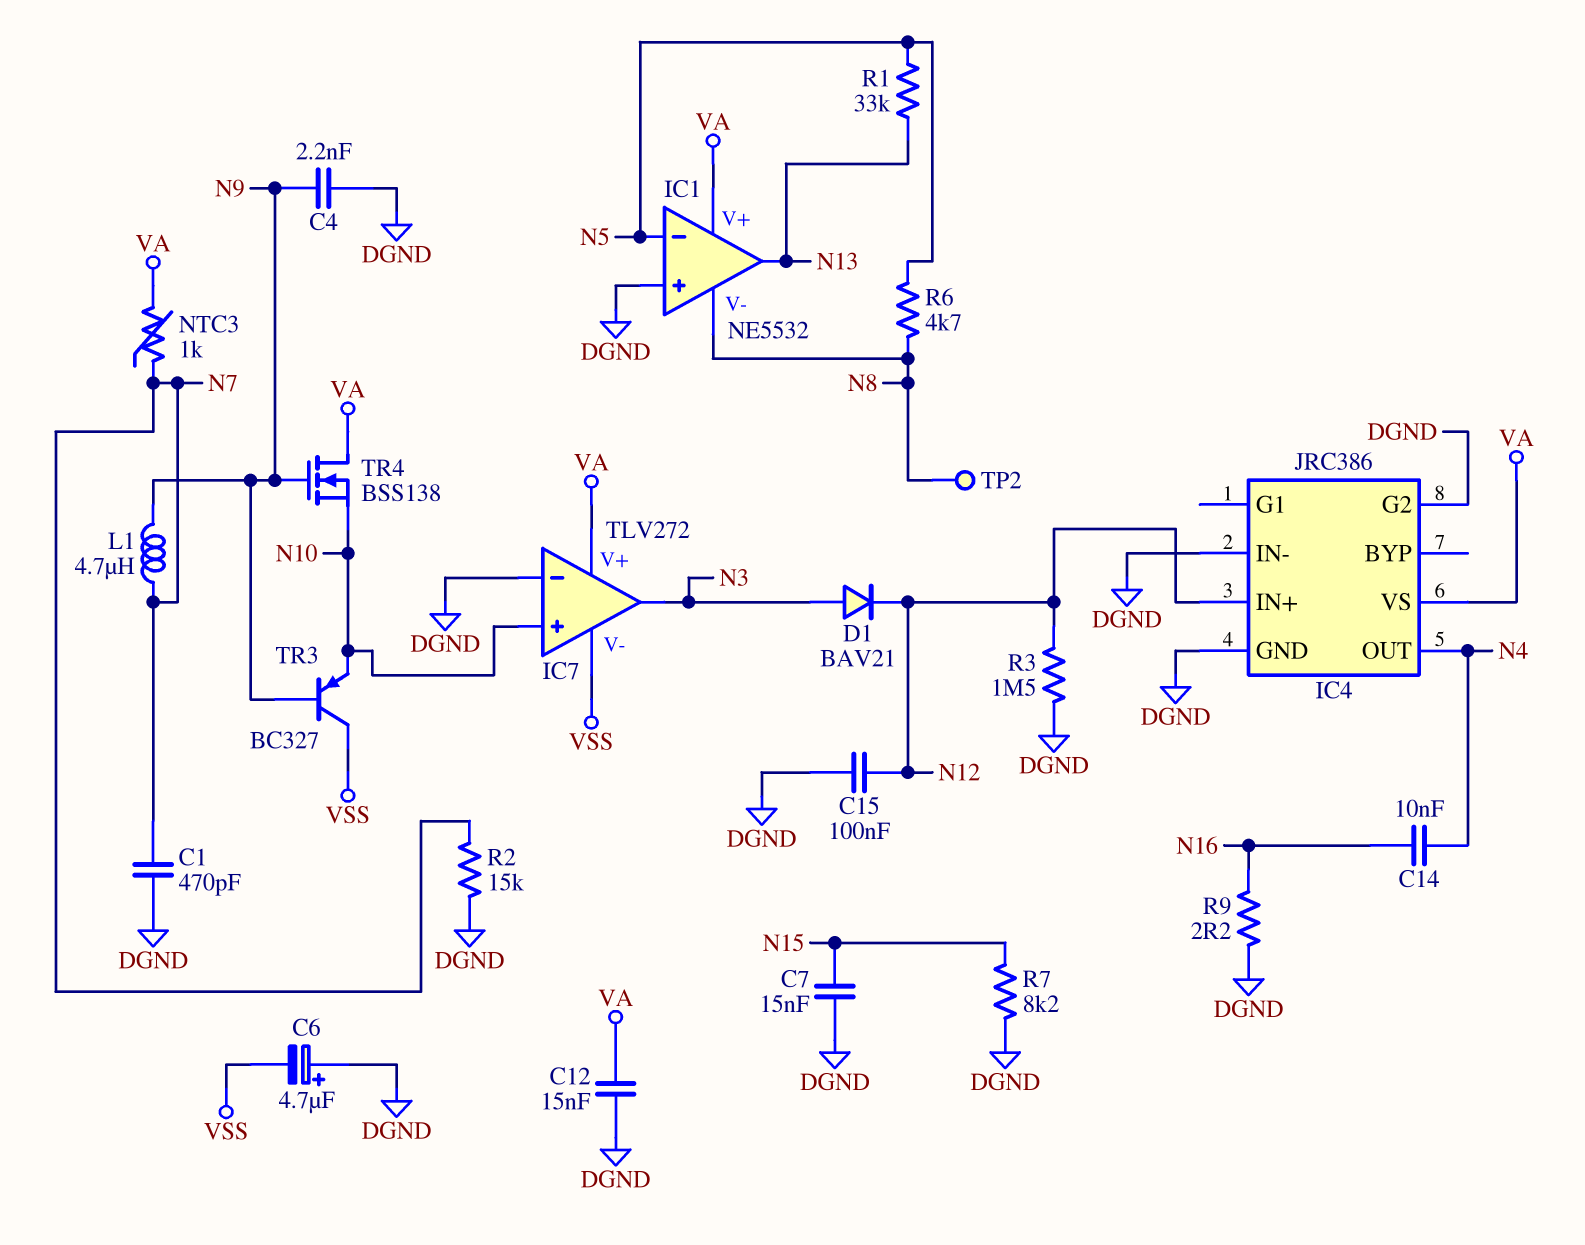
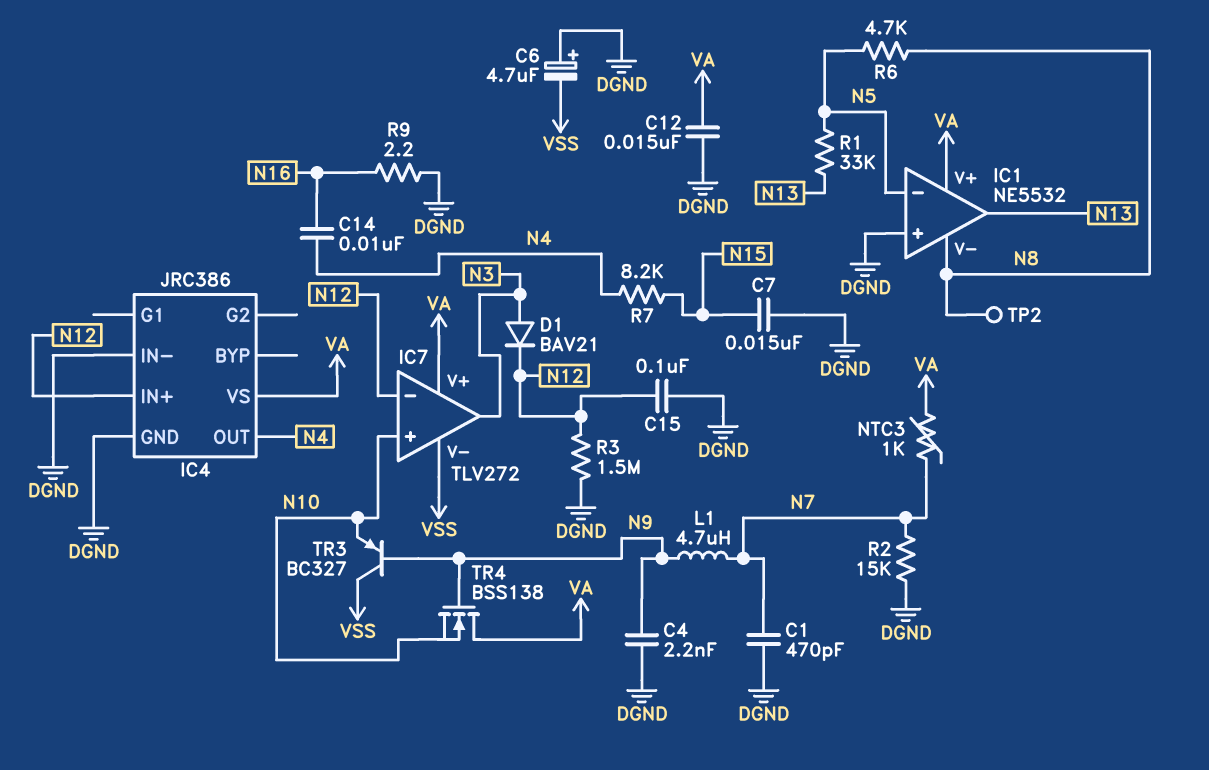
IC4 pin G2: DGND -> none
IC7 pin in-: DGND -> N12
R7: 8.2k (DGND, N15) -> 8.2k (N4, N15)

